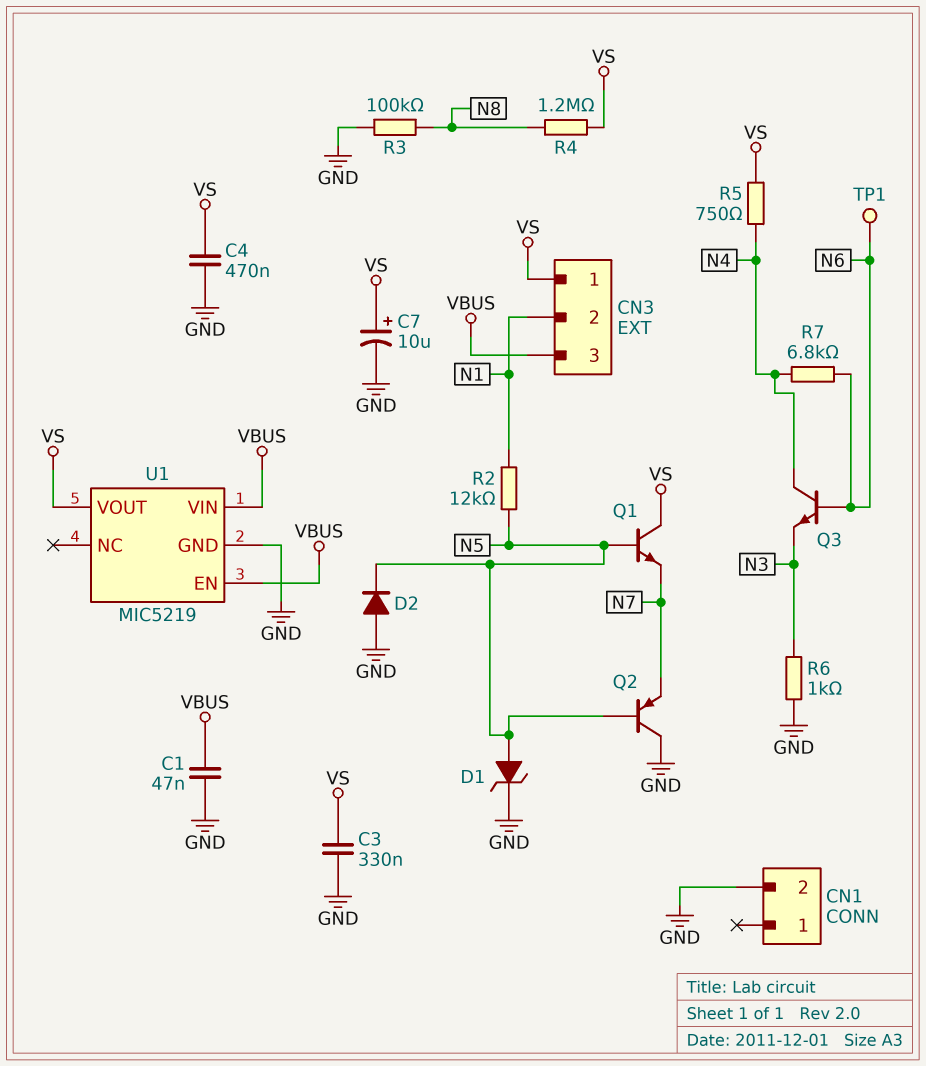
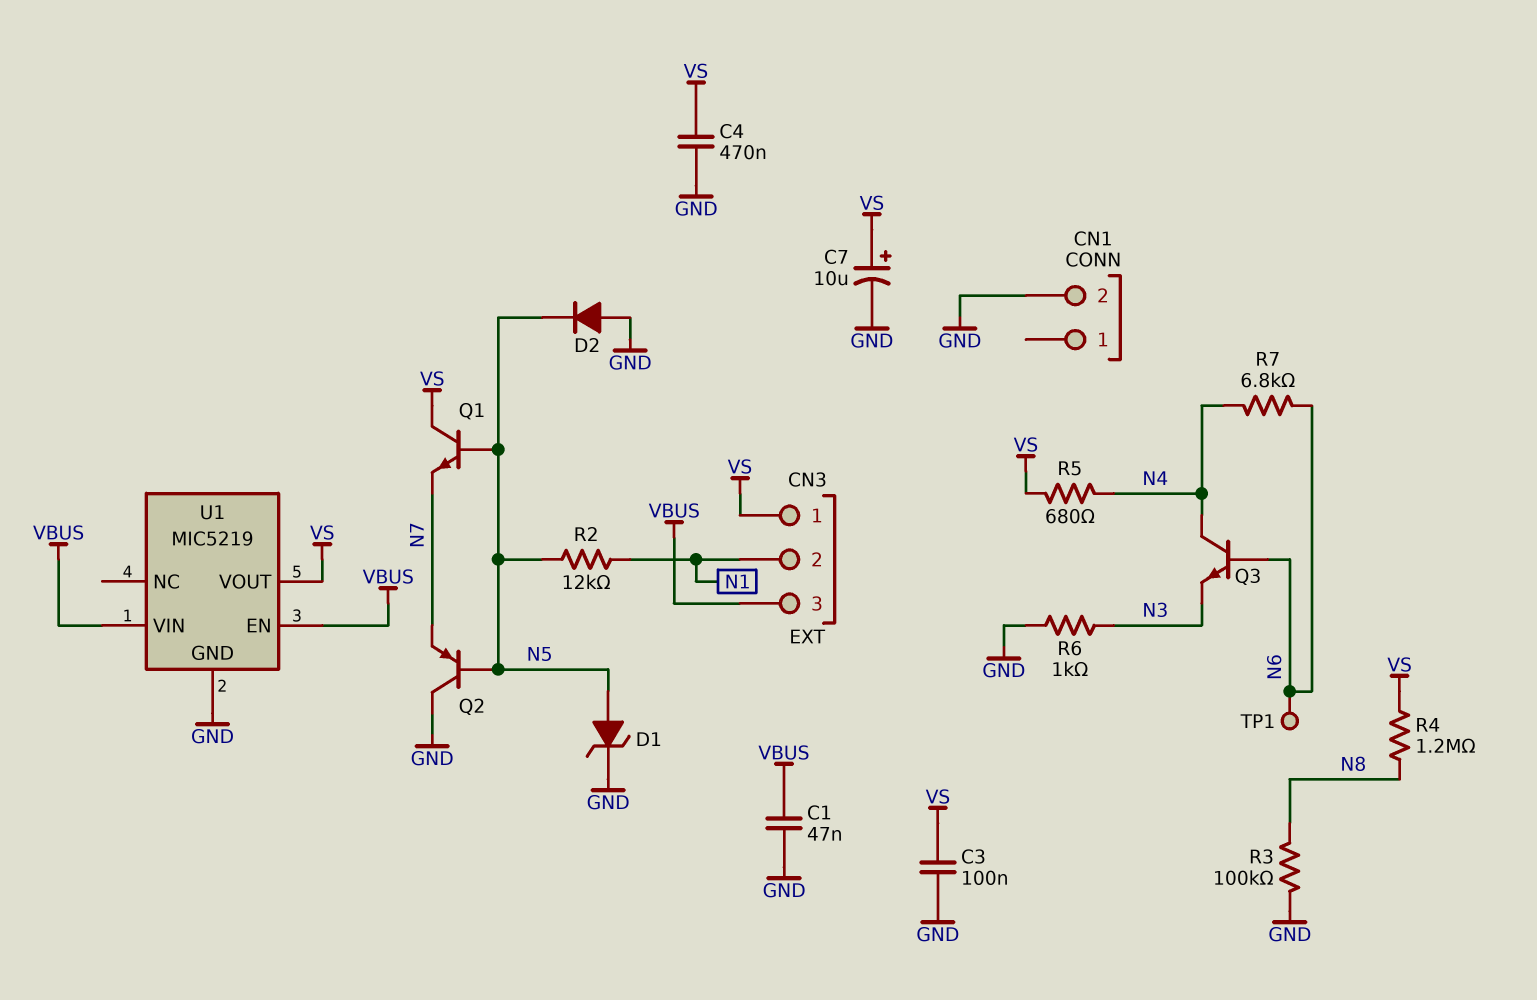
C3: 330nF (GND, VS) -> 100nF (GND, VS)
R5: 750 (N4, VS) -> 680 (N4, VS)

